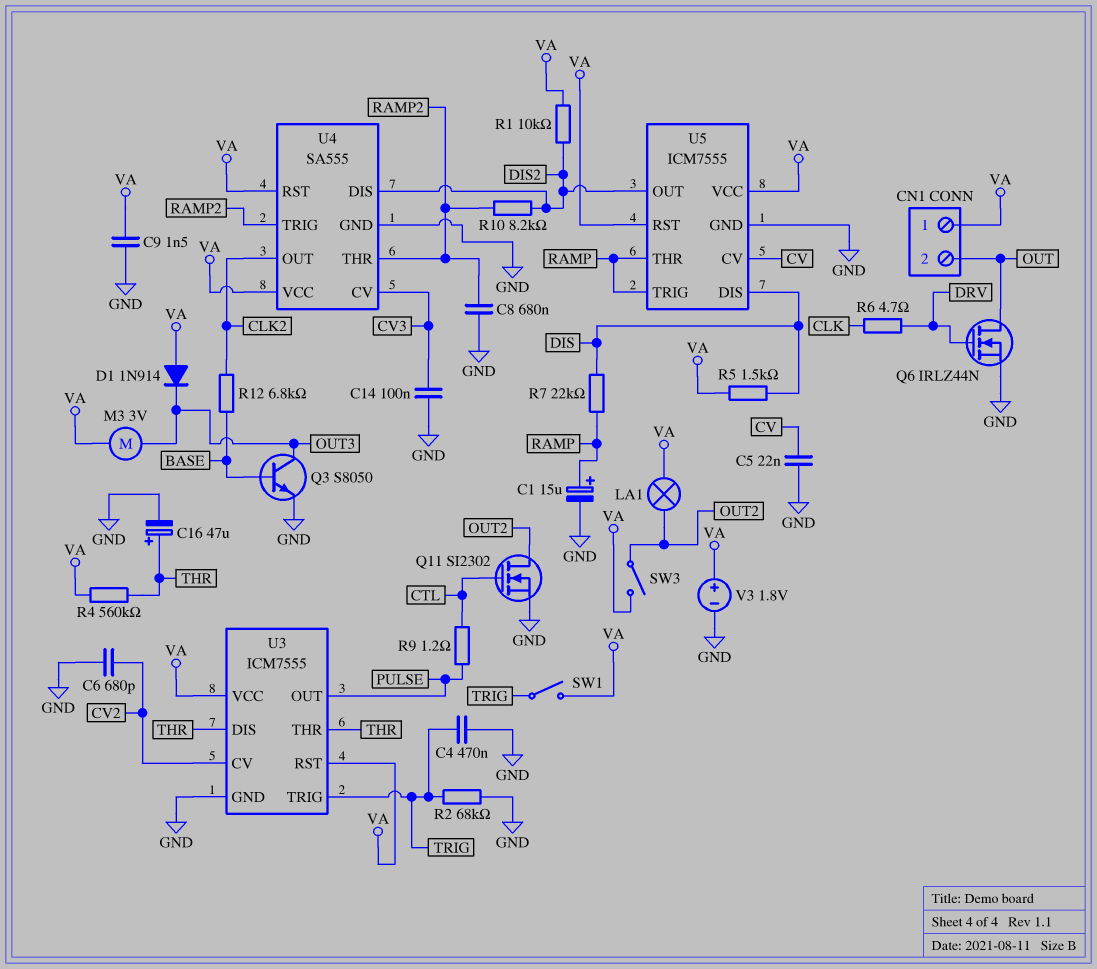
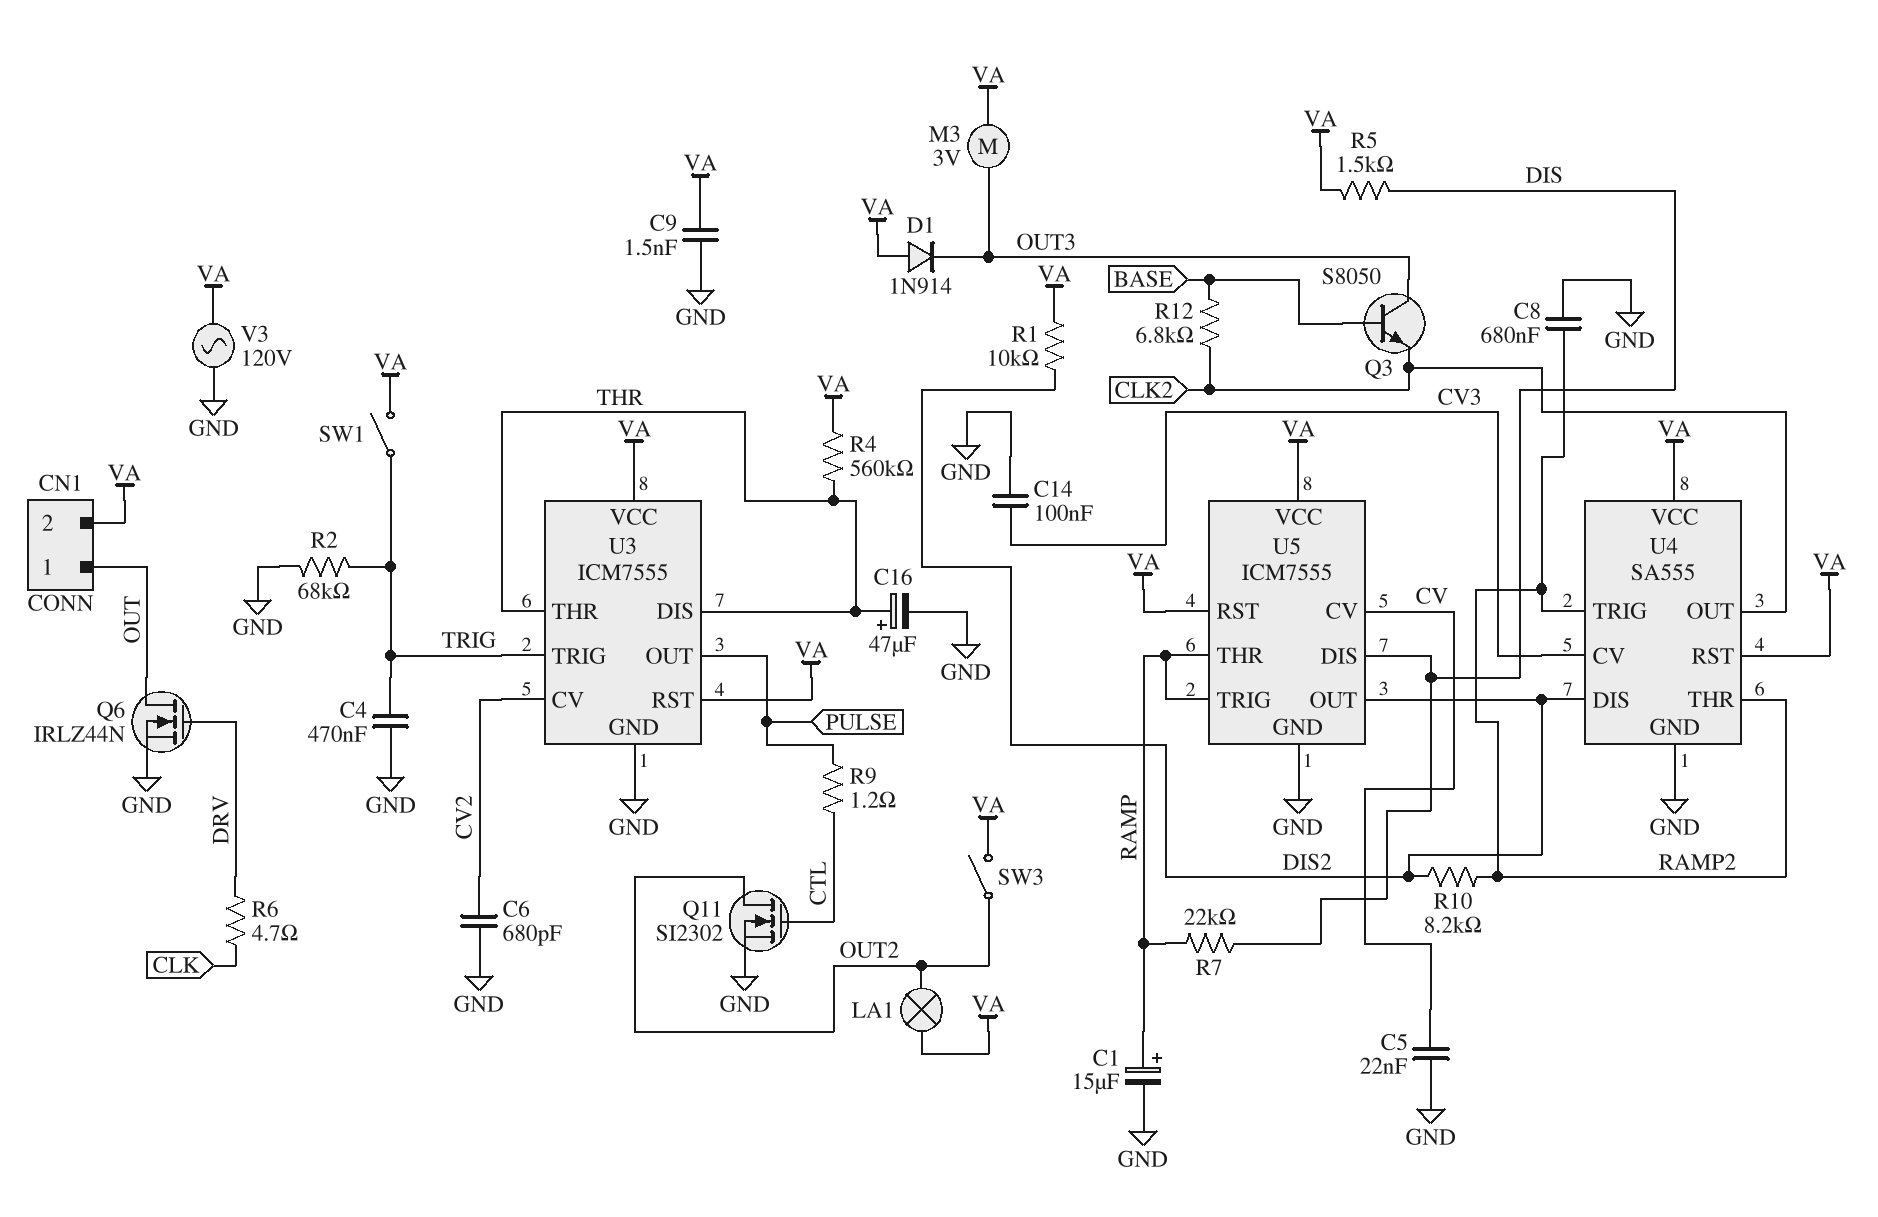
CN1 pin 1: VA -> OUT
CN1 pin 2: OUT -> VA
Q3: NPN S8050 (B BASE, C OUT3, E GND) -> NPN S8050 (B BASE, C OUT3, E CLK2)
V3: 1.8V (plus VA, minus GND) -> AC 120V (GND, VA)

